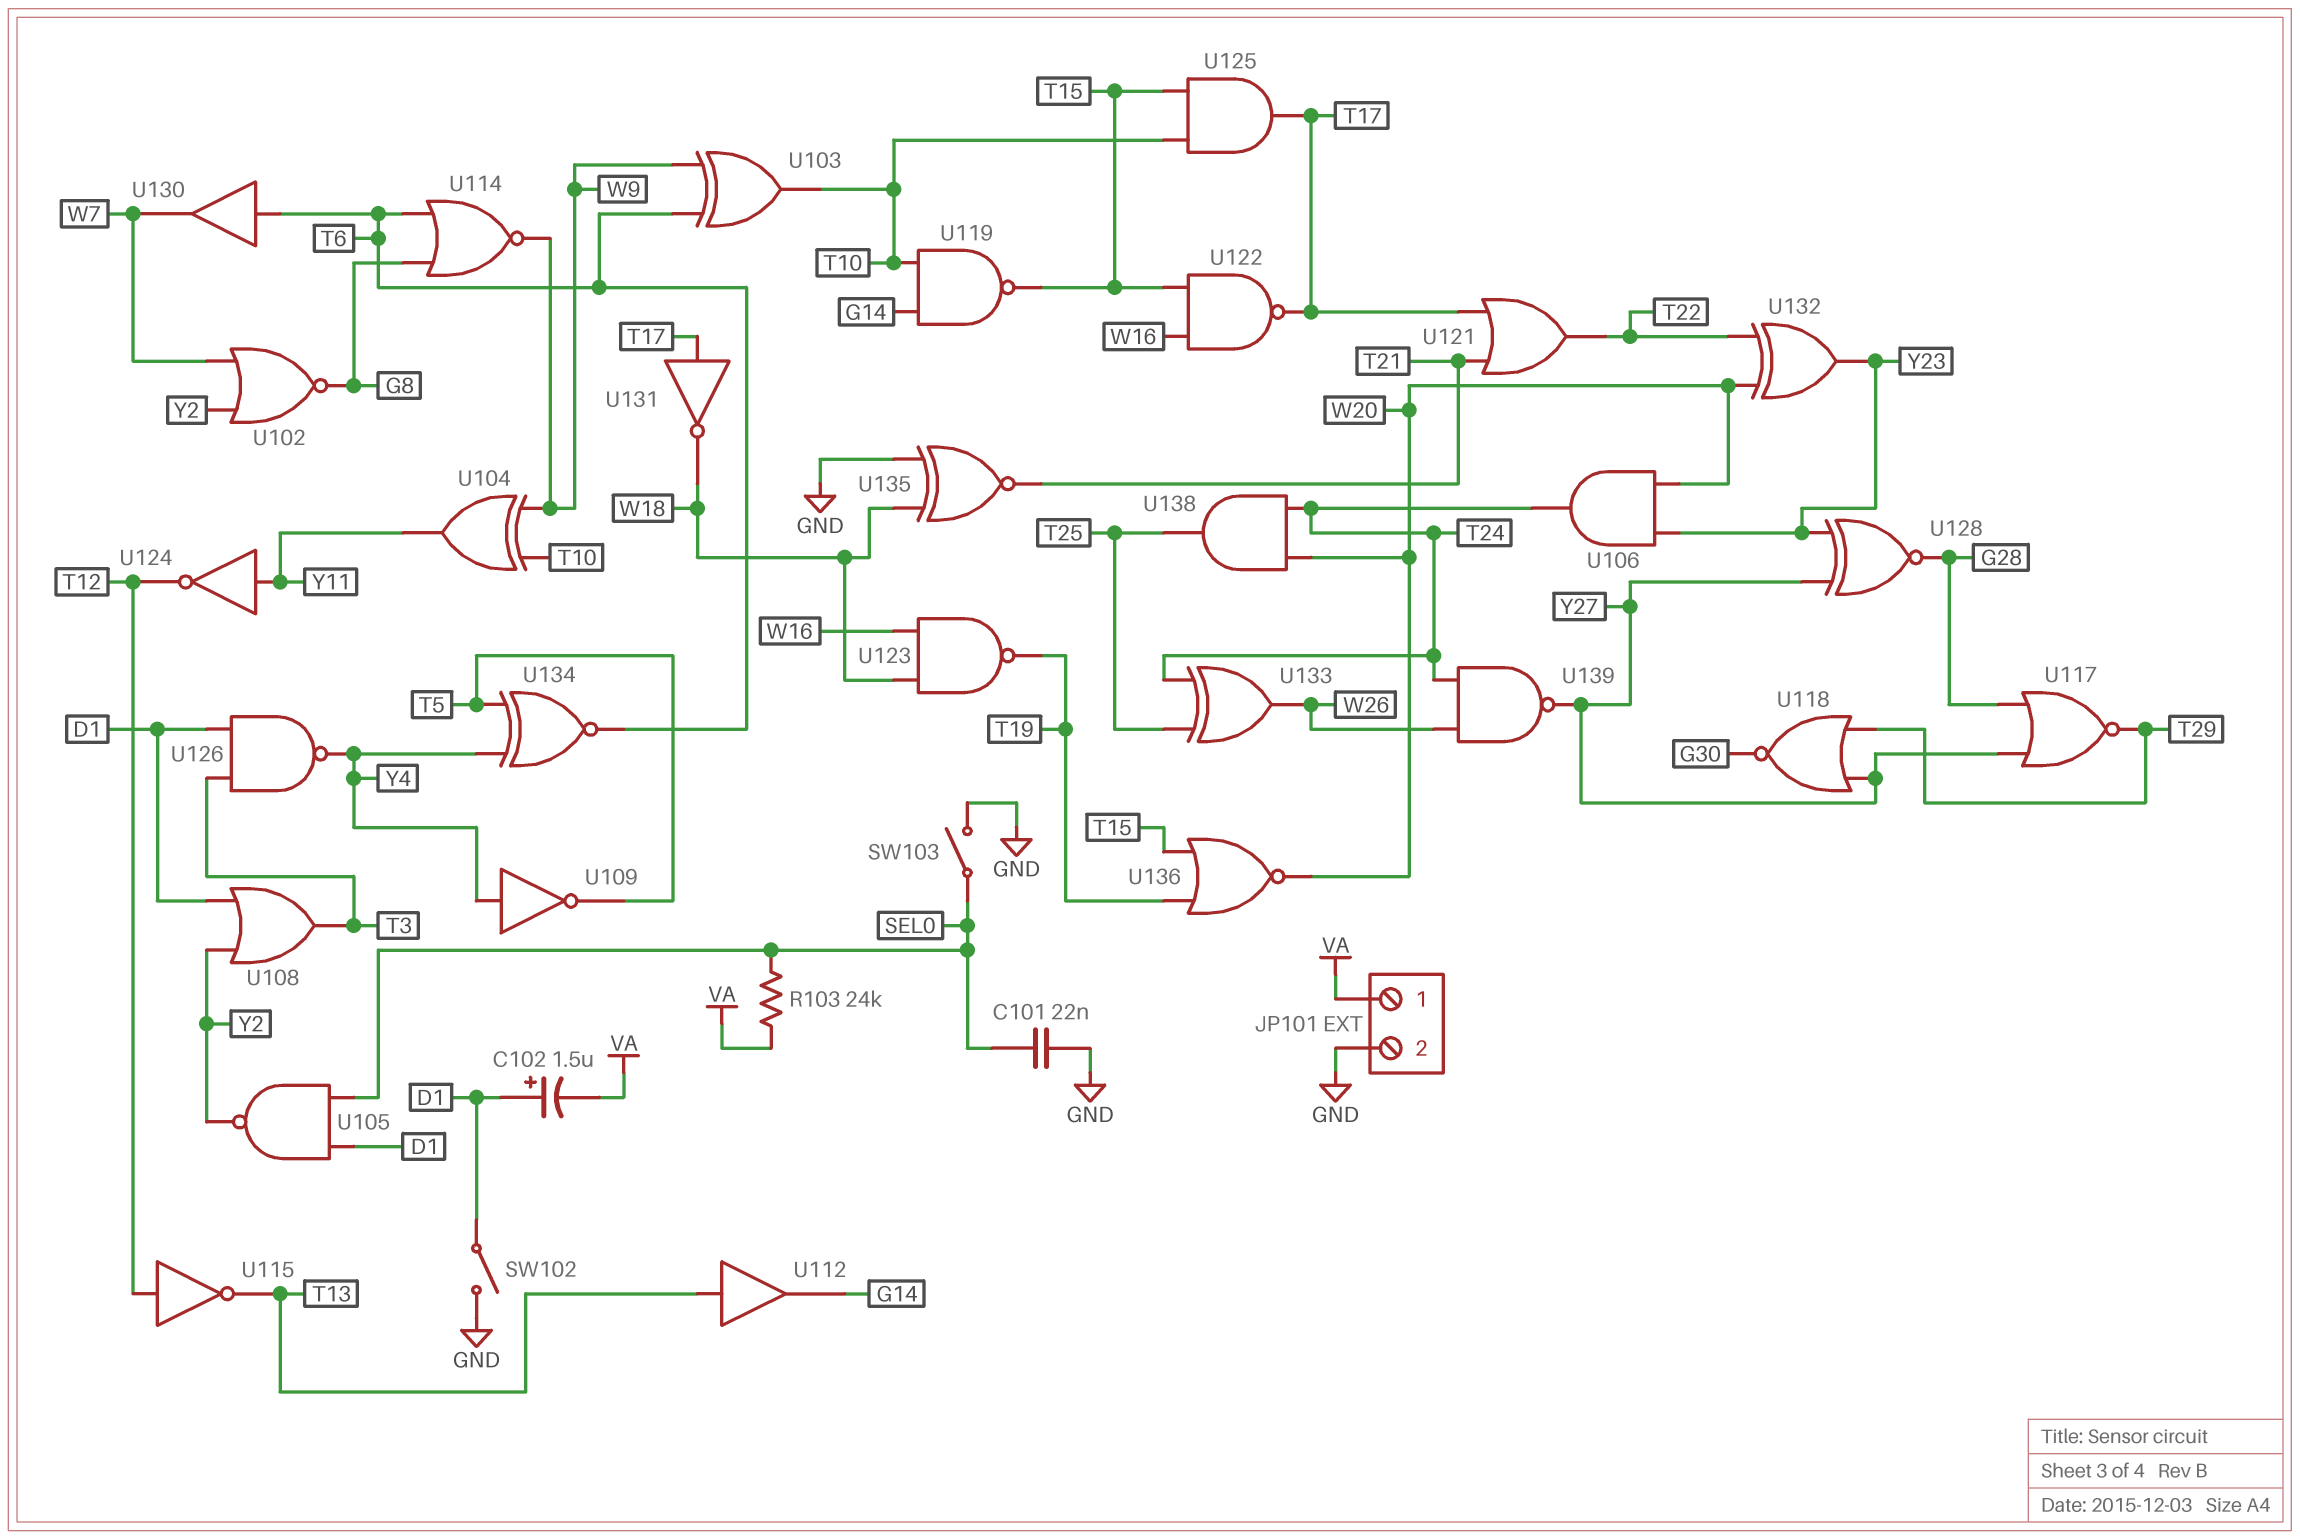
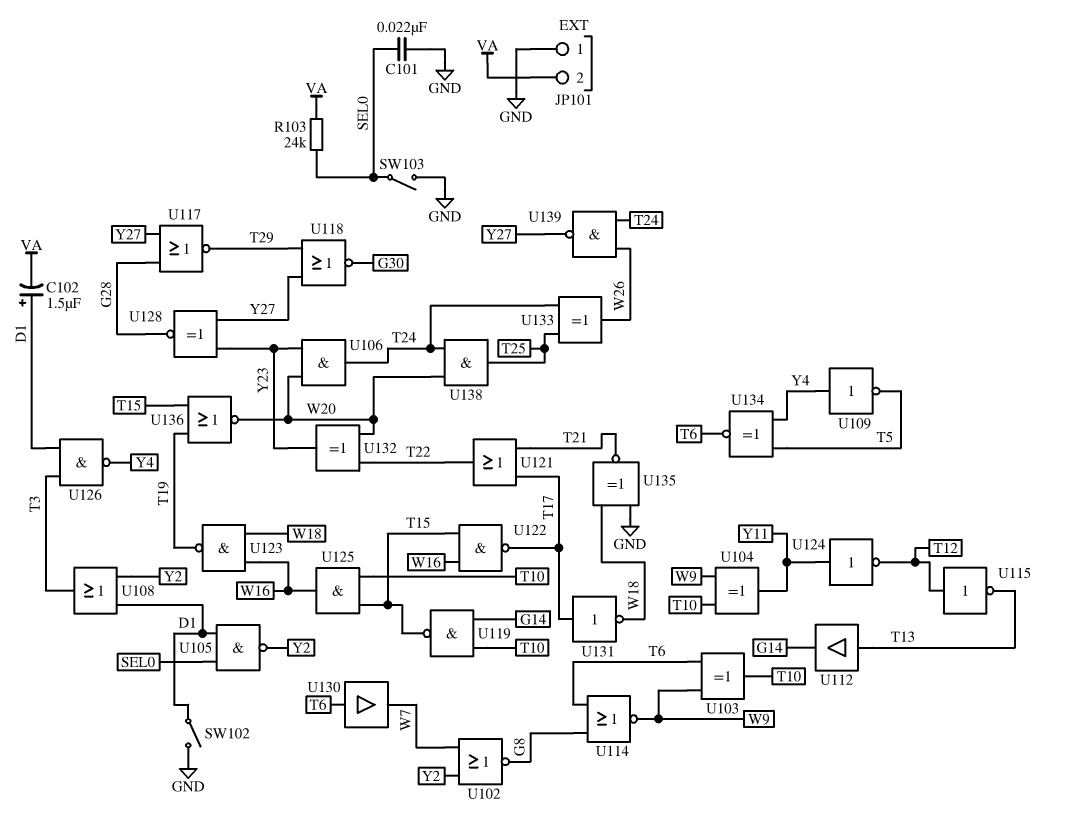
JP101 pin 1: VA -> GND
JP101 pin 2: GND -> VA
U125: AND (in T10, in T15, out T17) -> AND (in T10, in T15, out W16)

